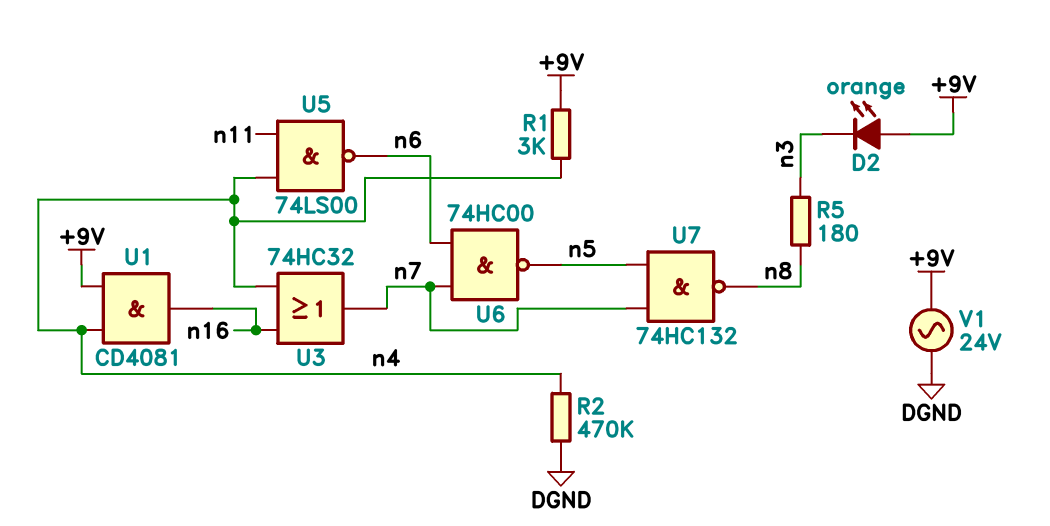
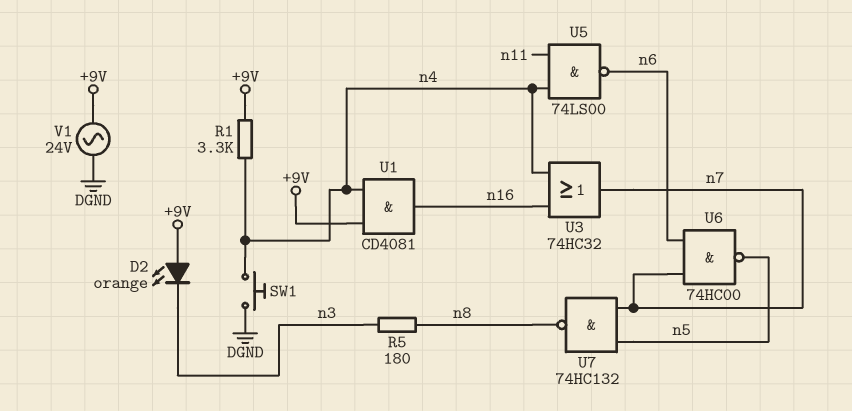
R1: 3k (+9V, n4) -> 3.3k (+9V, n4)
R2: 470k (DGND, n4) -> none
SW1: none -> button (DGND, n4)

